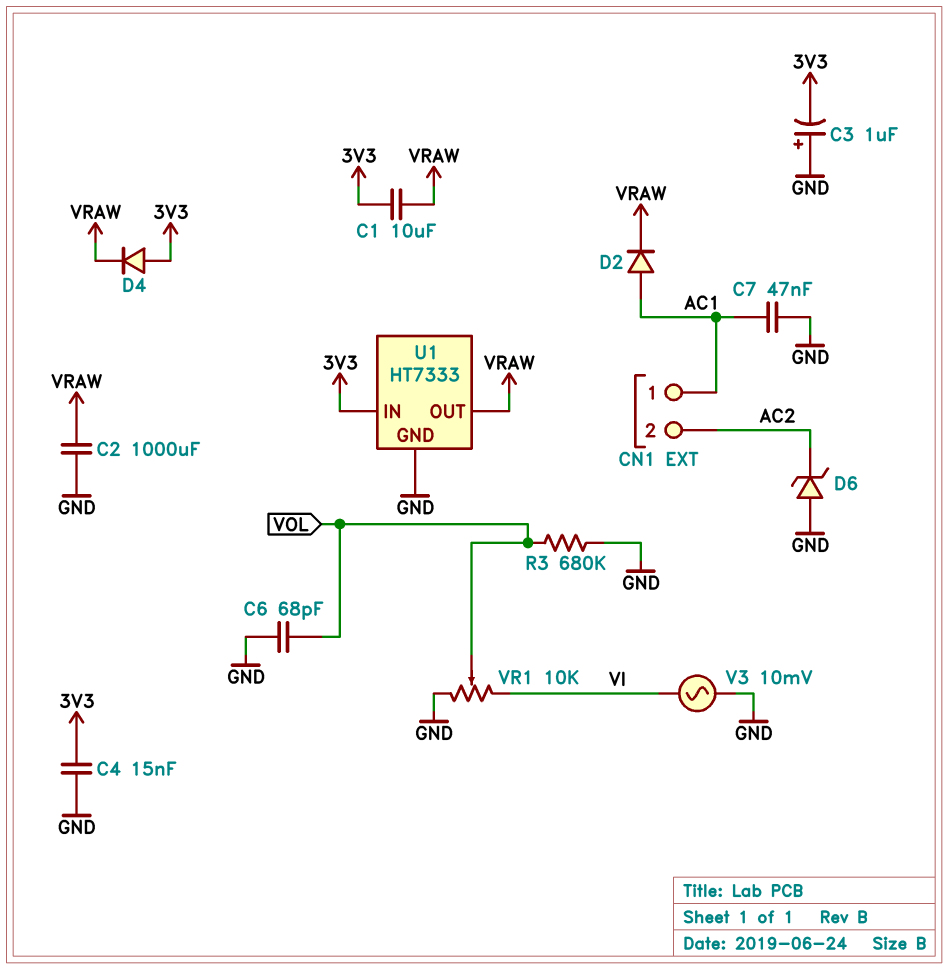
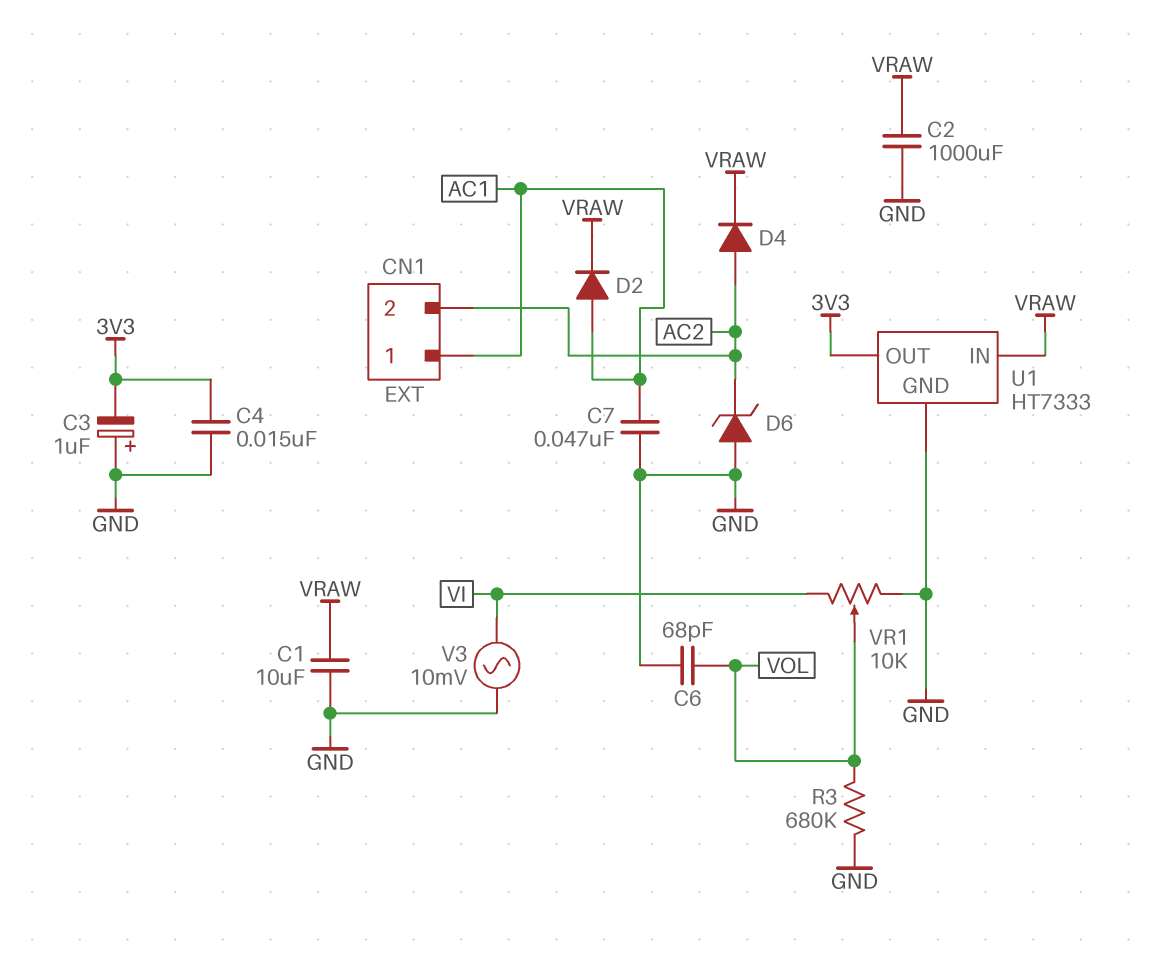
C1: 10uF (3V3, VRAW) -> 10uF (GND, VRAW)
D4: diode (A 3V3, K VRAW) -> diode (A AC2, K VRAW)
U1 pin IN: 3V3 -> VRAW
U1 pin OUT: VRAW -> 3V3

